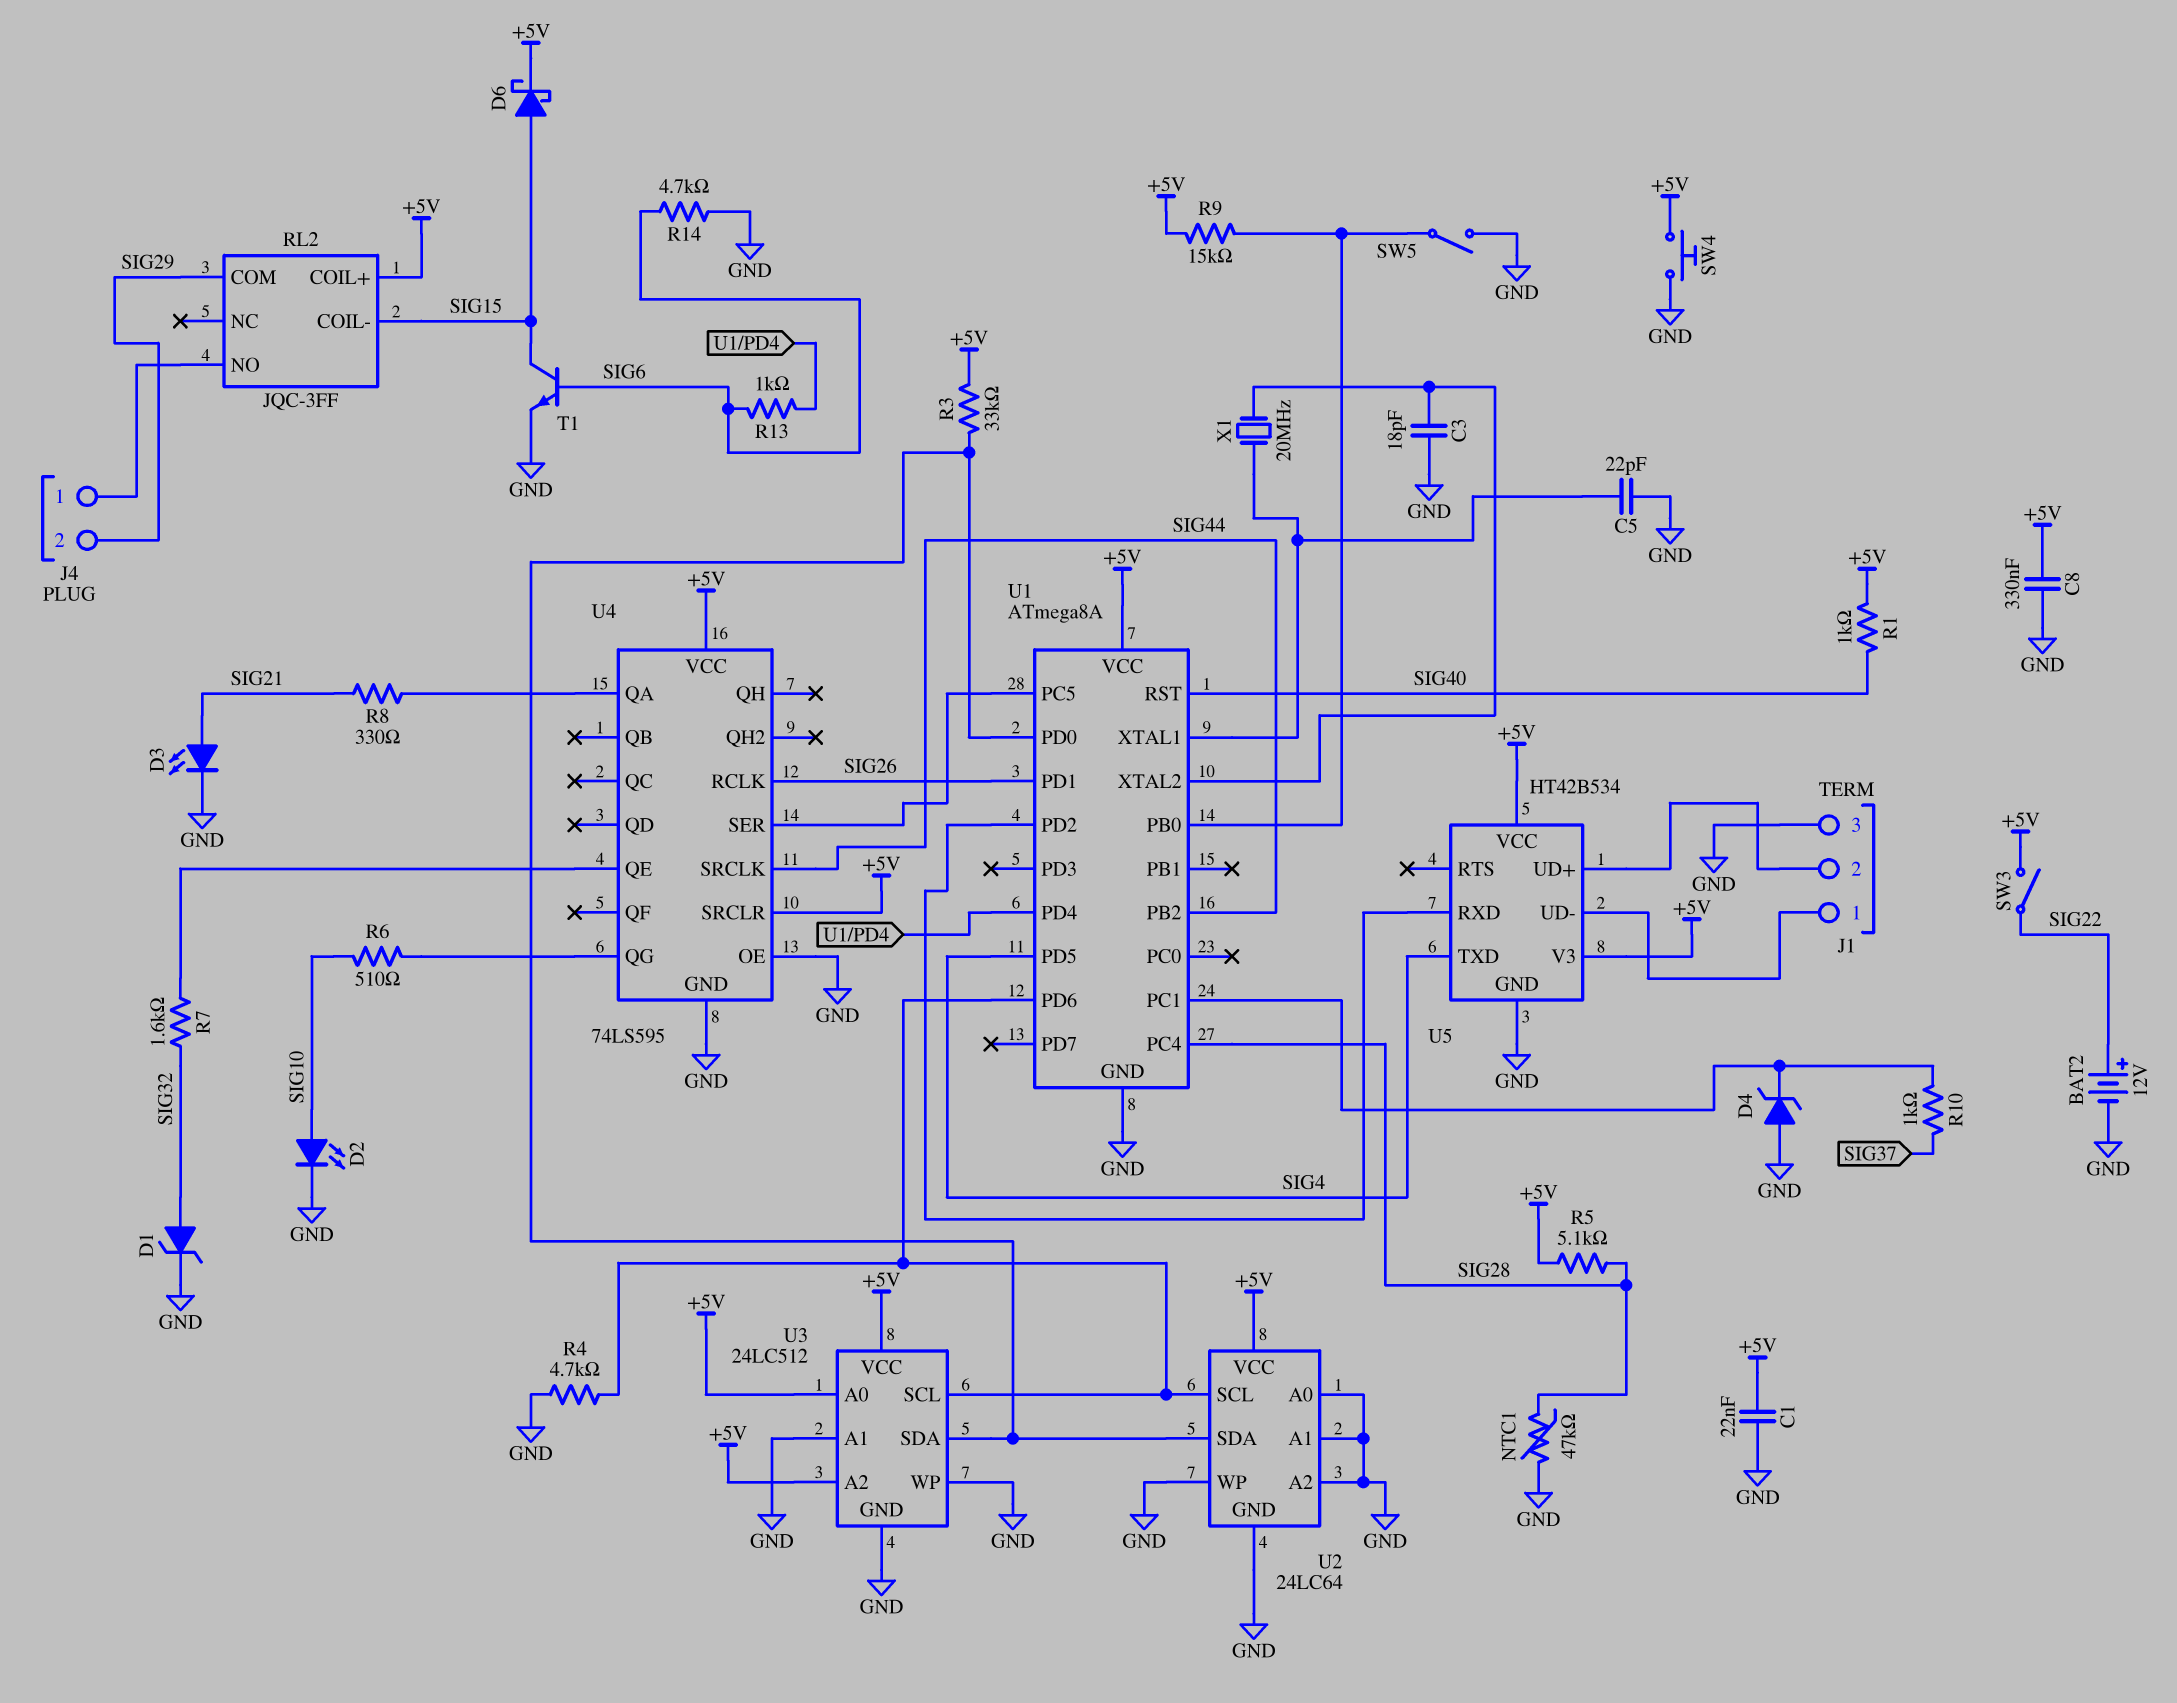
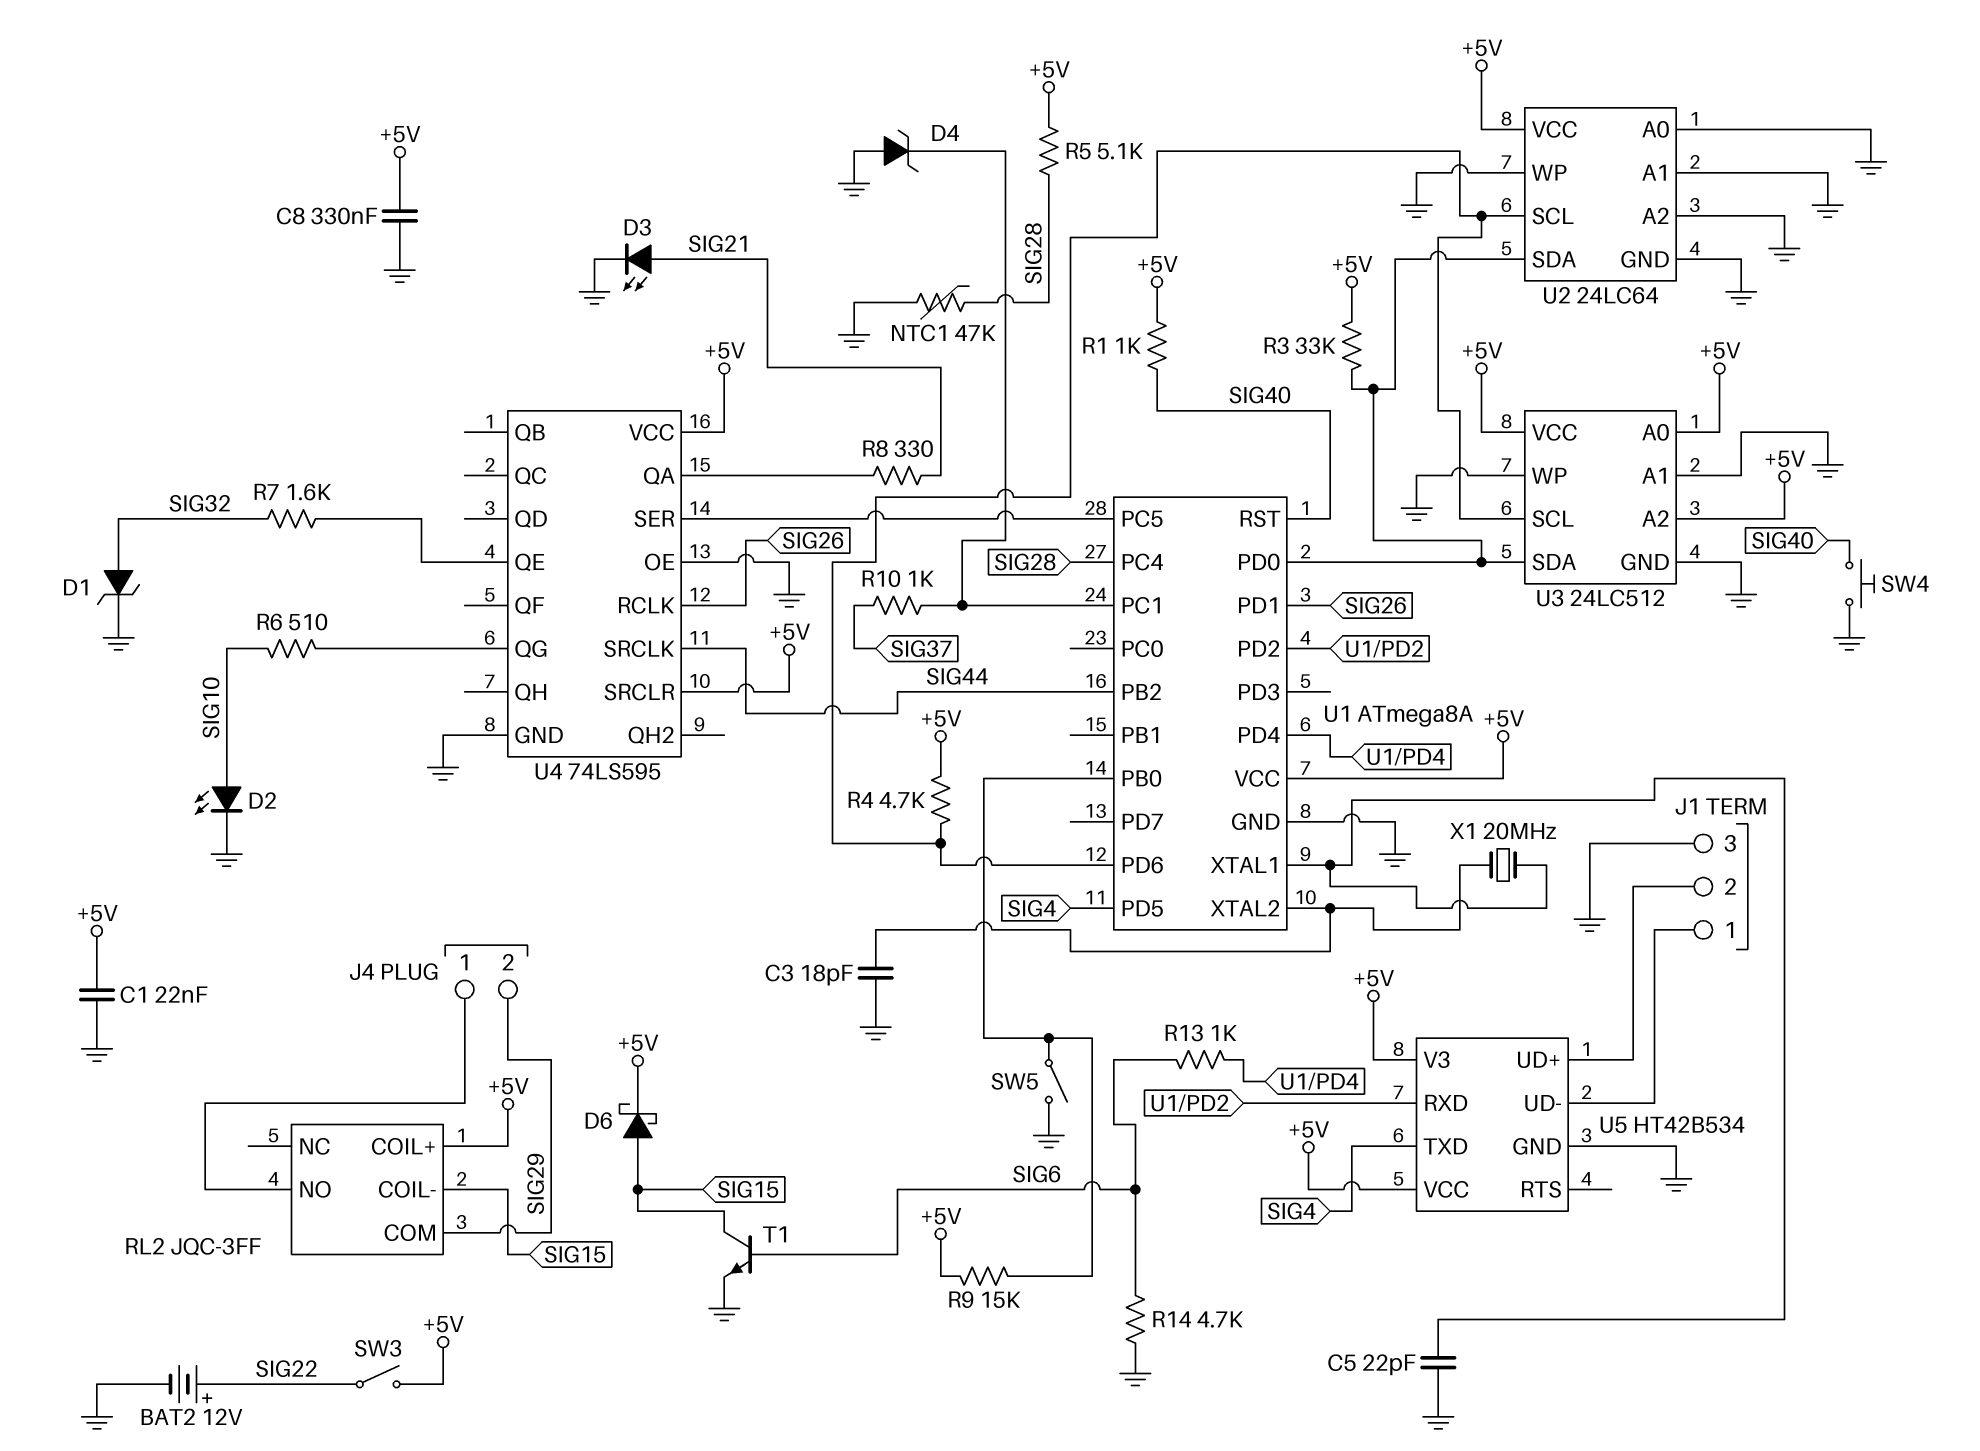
R4: 4.7k (GND, U1/PD6) -> 4.7k (+5V, U1/PD6)
SW4: button (+5V, GND) -> button (GND, SIG40)

